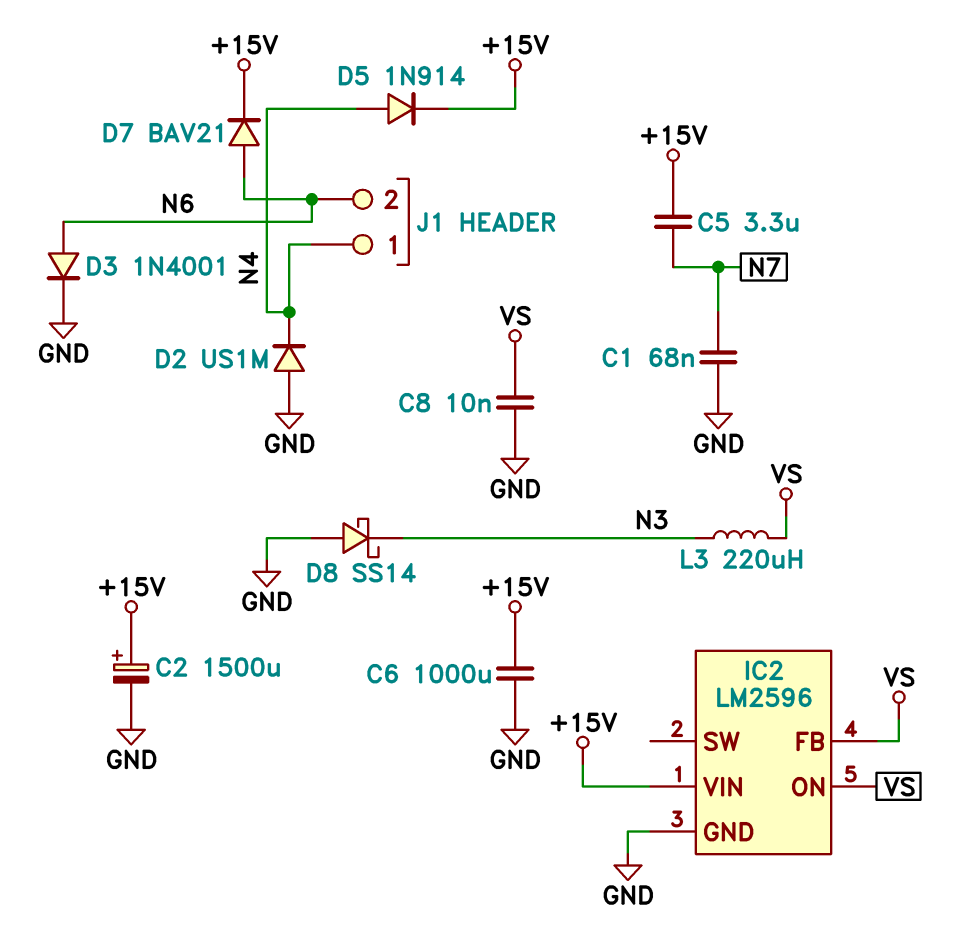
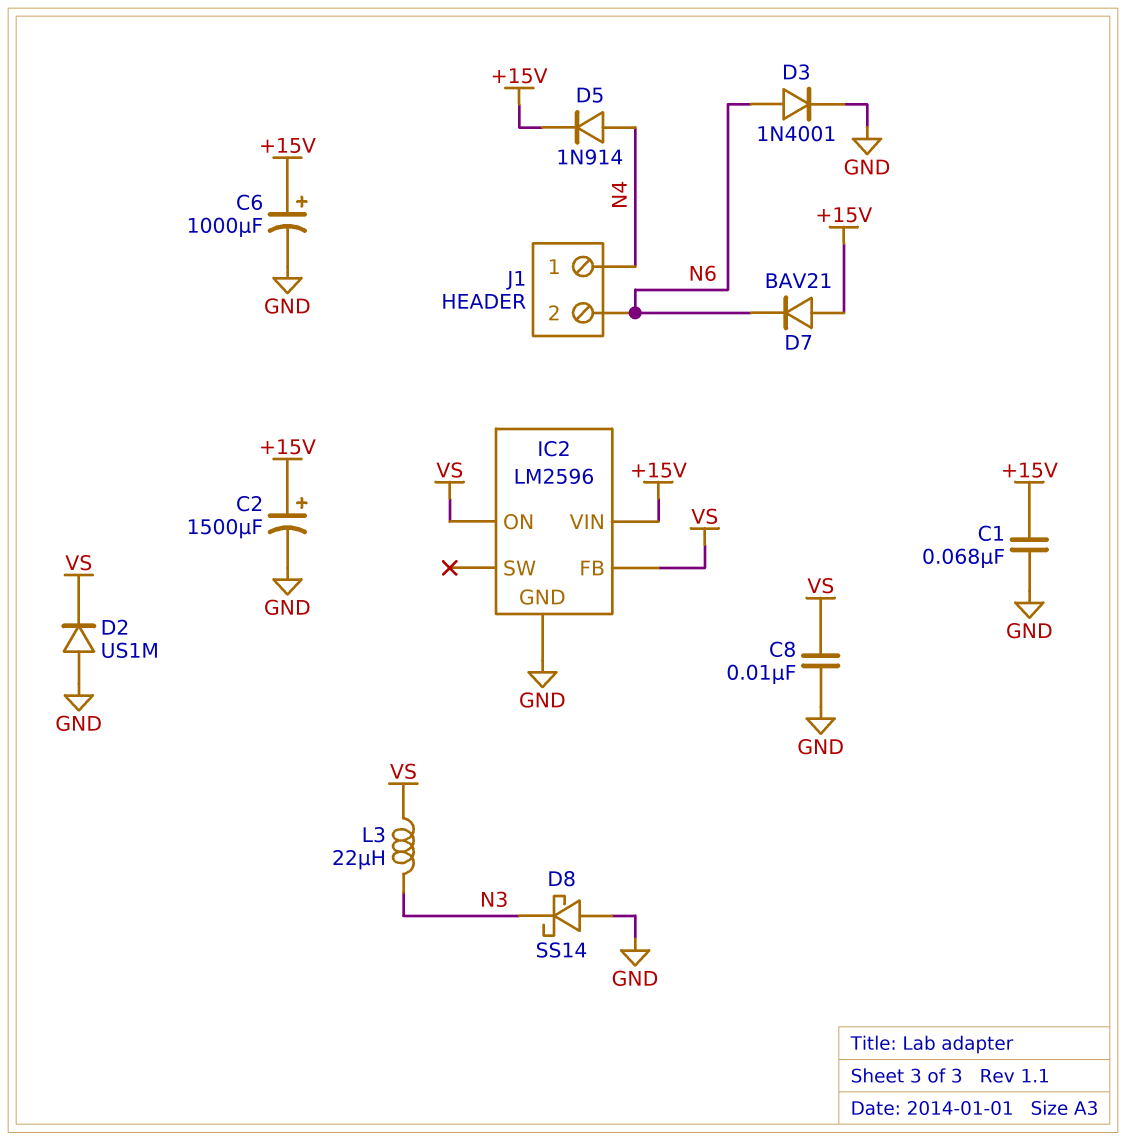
C1: 68nF (GND, N7) -> 68nF (+15V, GND)
C5: 3.3uF (+15V, N7) -> none
C6: 1000uF (+15V, GND) -> 1000uF (plus +15V, minus GND)
D2: diode US1M (A GND, K N4) -> diode US1M (A GND, K VS)
D7: diode BAV21 (A N6, K +15V) -> diode BAV21 (A +15V, K N6)
L3: 220uH (N3, VS) -> 22uH (N3, VS)

